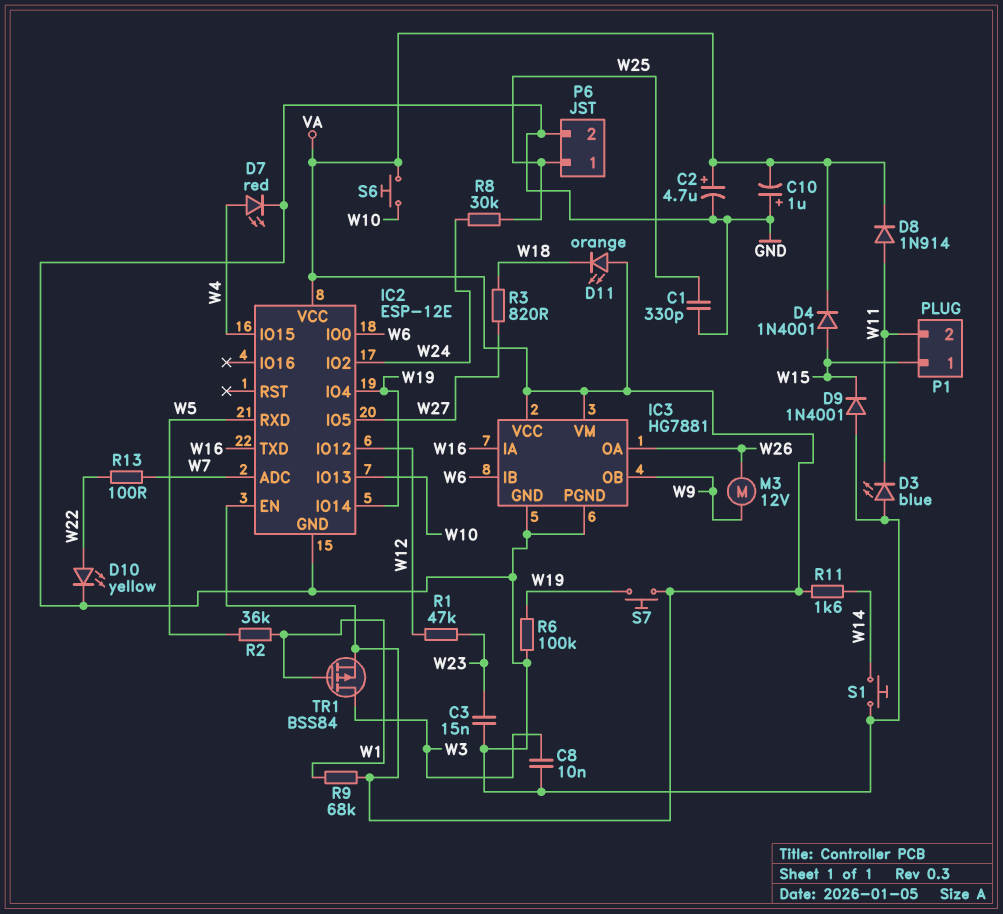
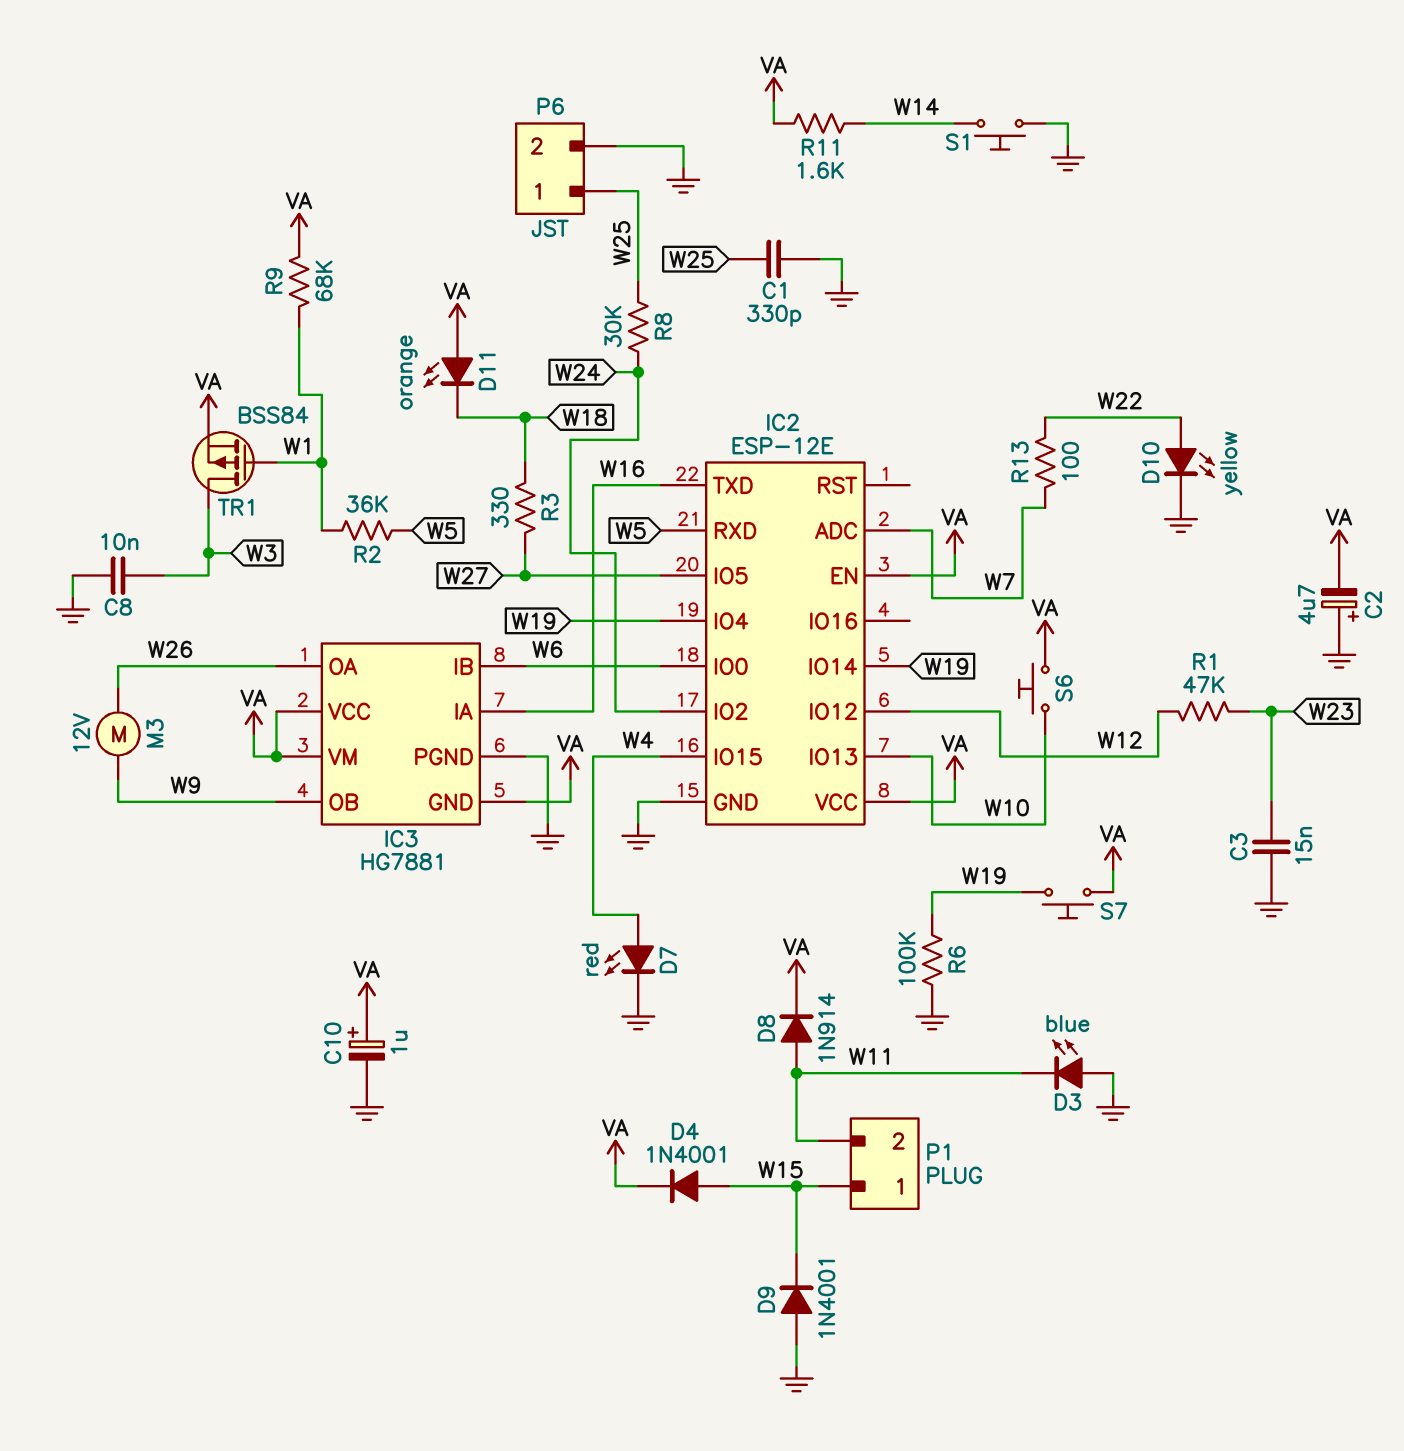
C2: 4.7uF (plus VA, minus GND) -> 4.7uF (plus GND, minus VA)
C10: 1uF (plus GND, minus VA) -> 1uF (plus VA, minus GND)
IC3 pin GND: GND -> VA
R3: 820 (W18, W27) -> 330 (W18, W27)

